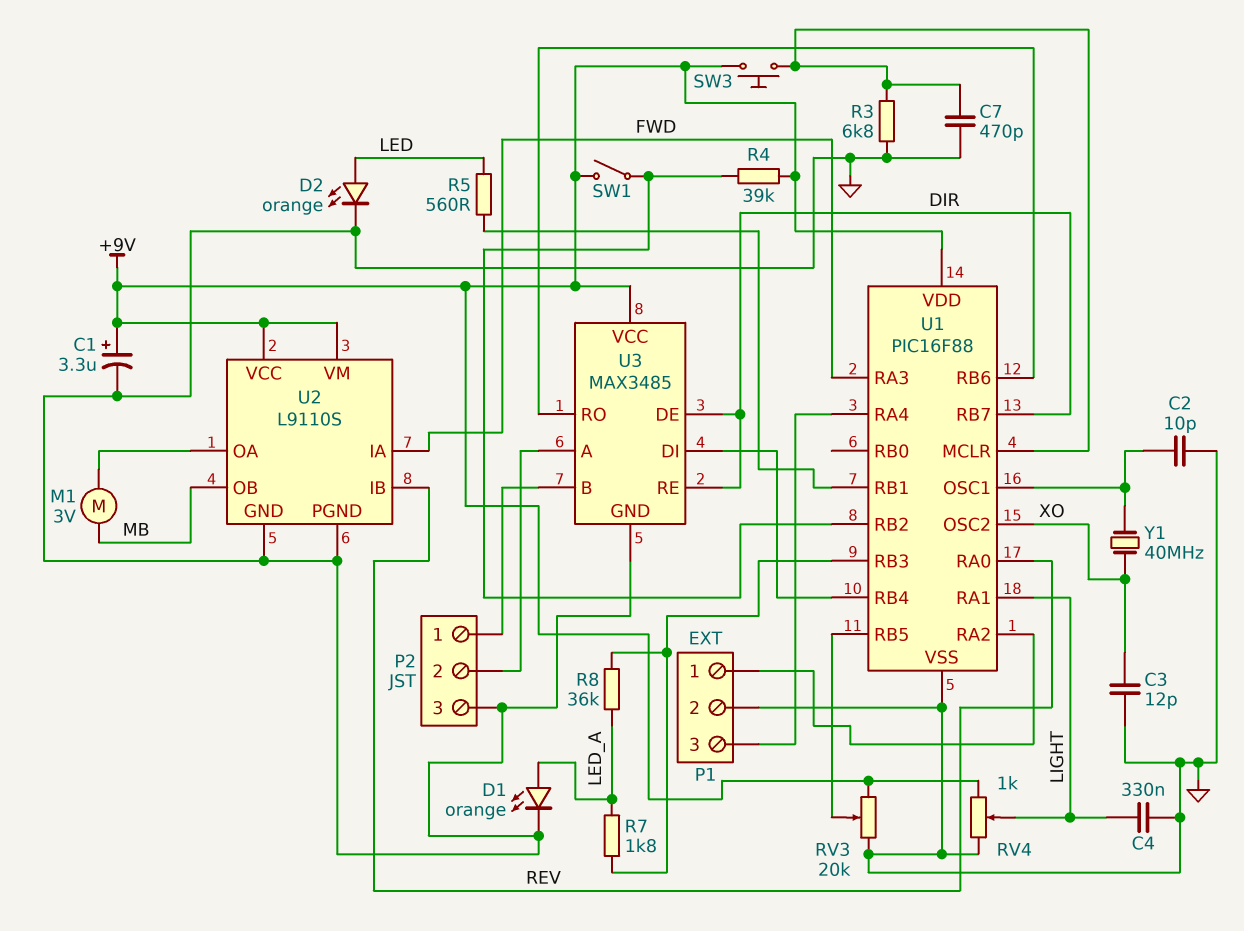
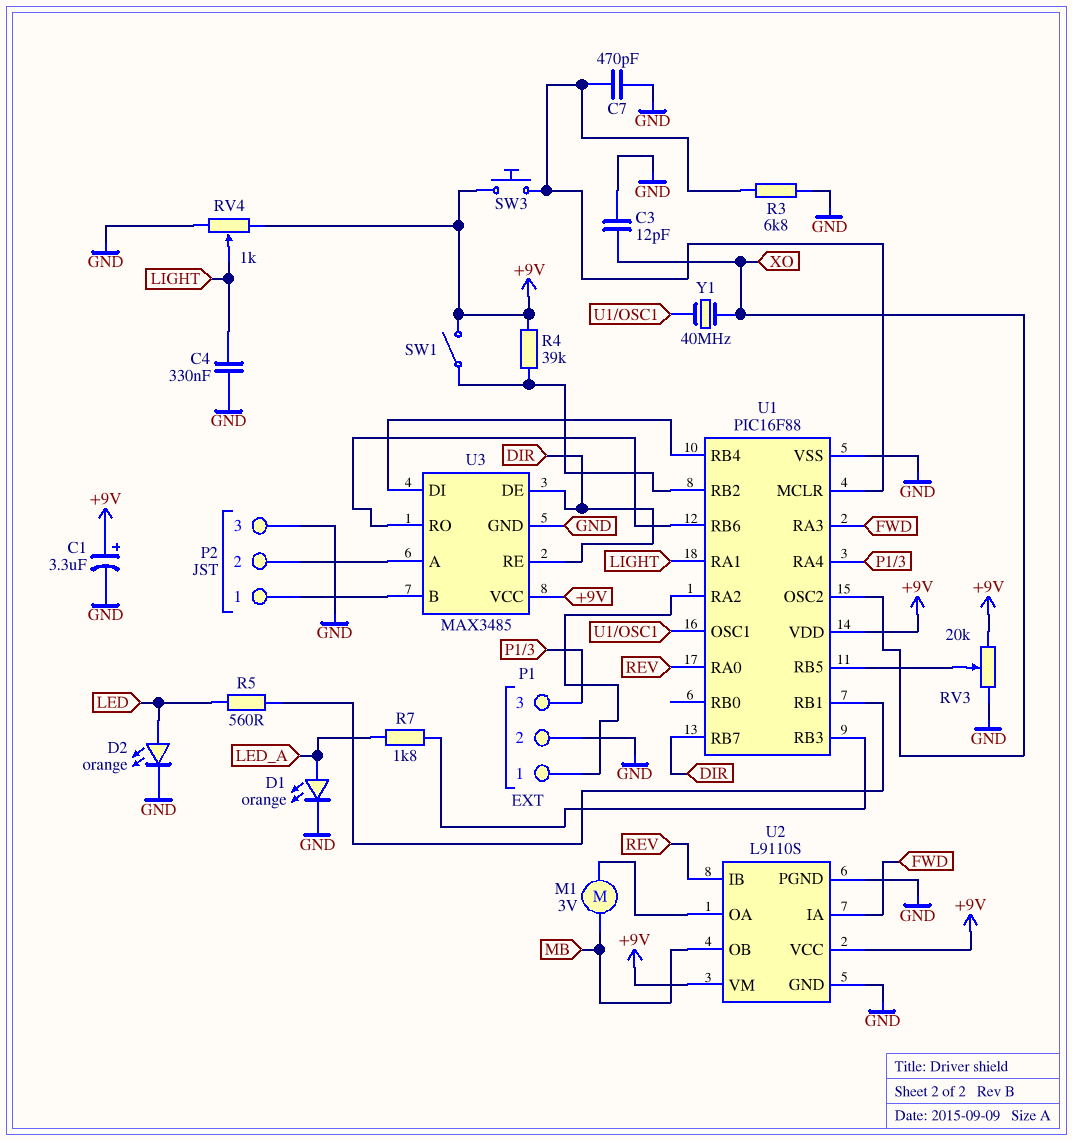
C2: 10pF (GND, U1/OSC1) -> none
R8: 36k (LED_A, U1/RB3) -> none

